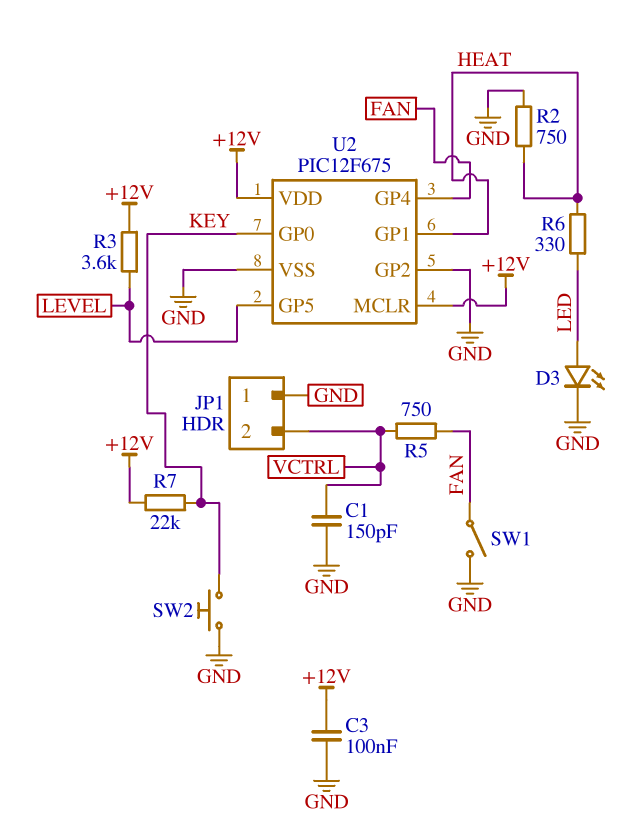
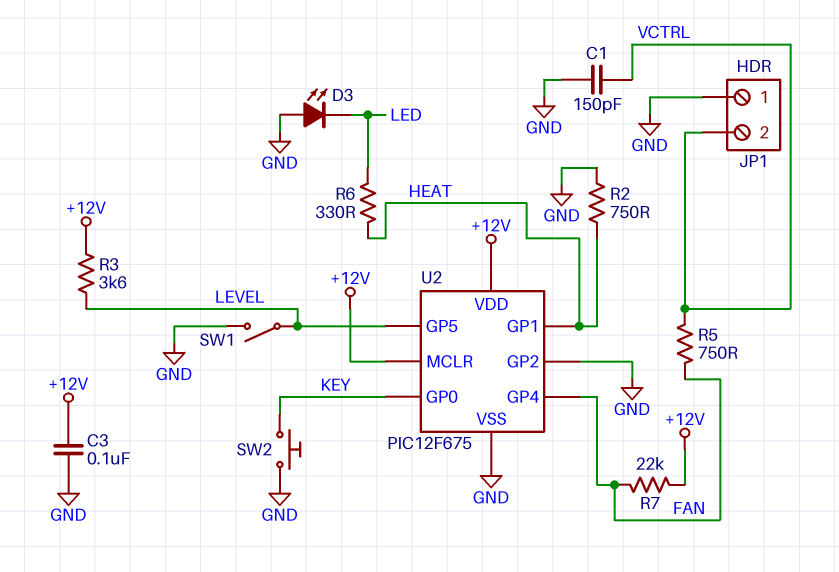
D3: LED (A LED, K GND) -> LED (A GND, K LED)
R7: 22k (+12V, KEY) -> 22k (+12V, FAN)
SW1: switch (FAN, GND) -> switch (GND, LEVEL)

